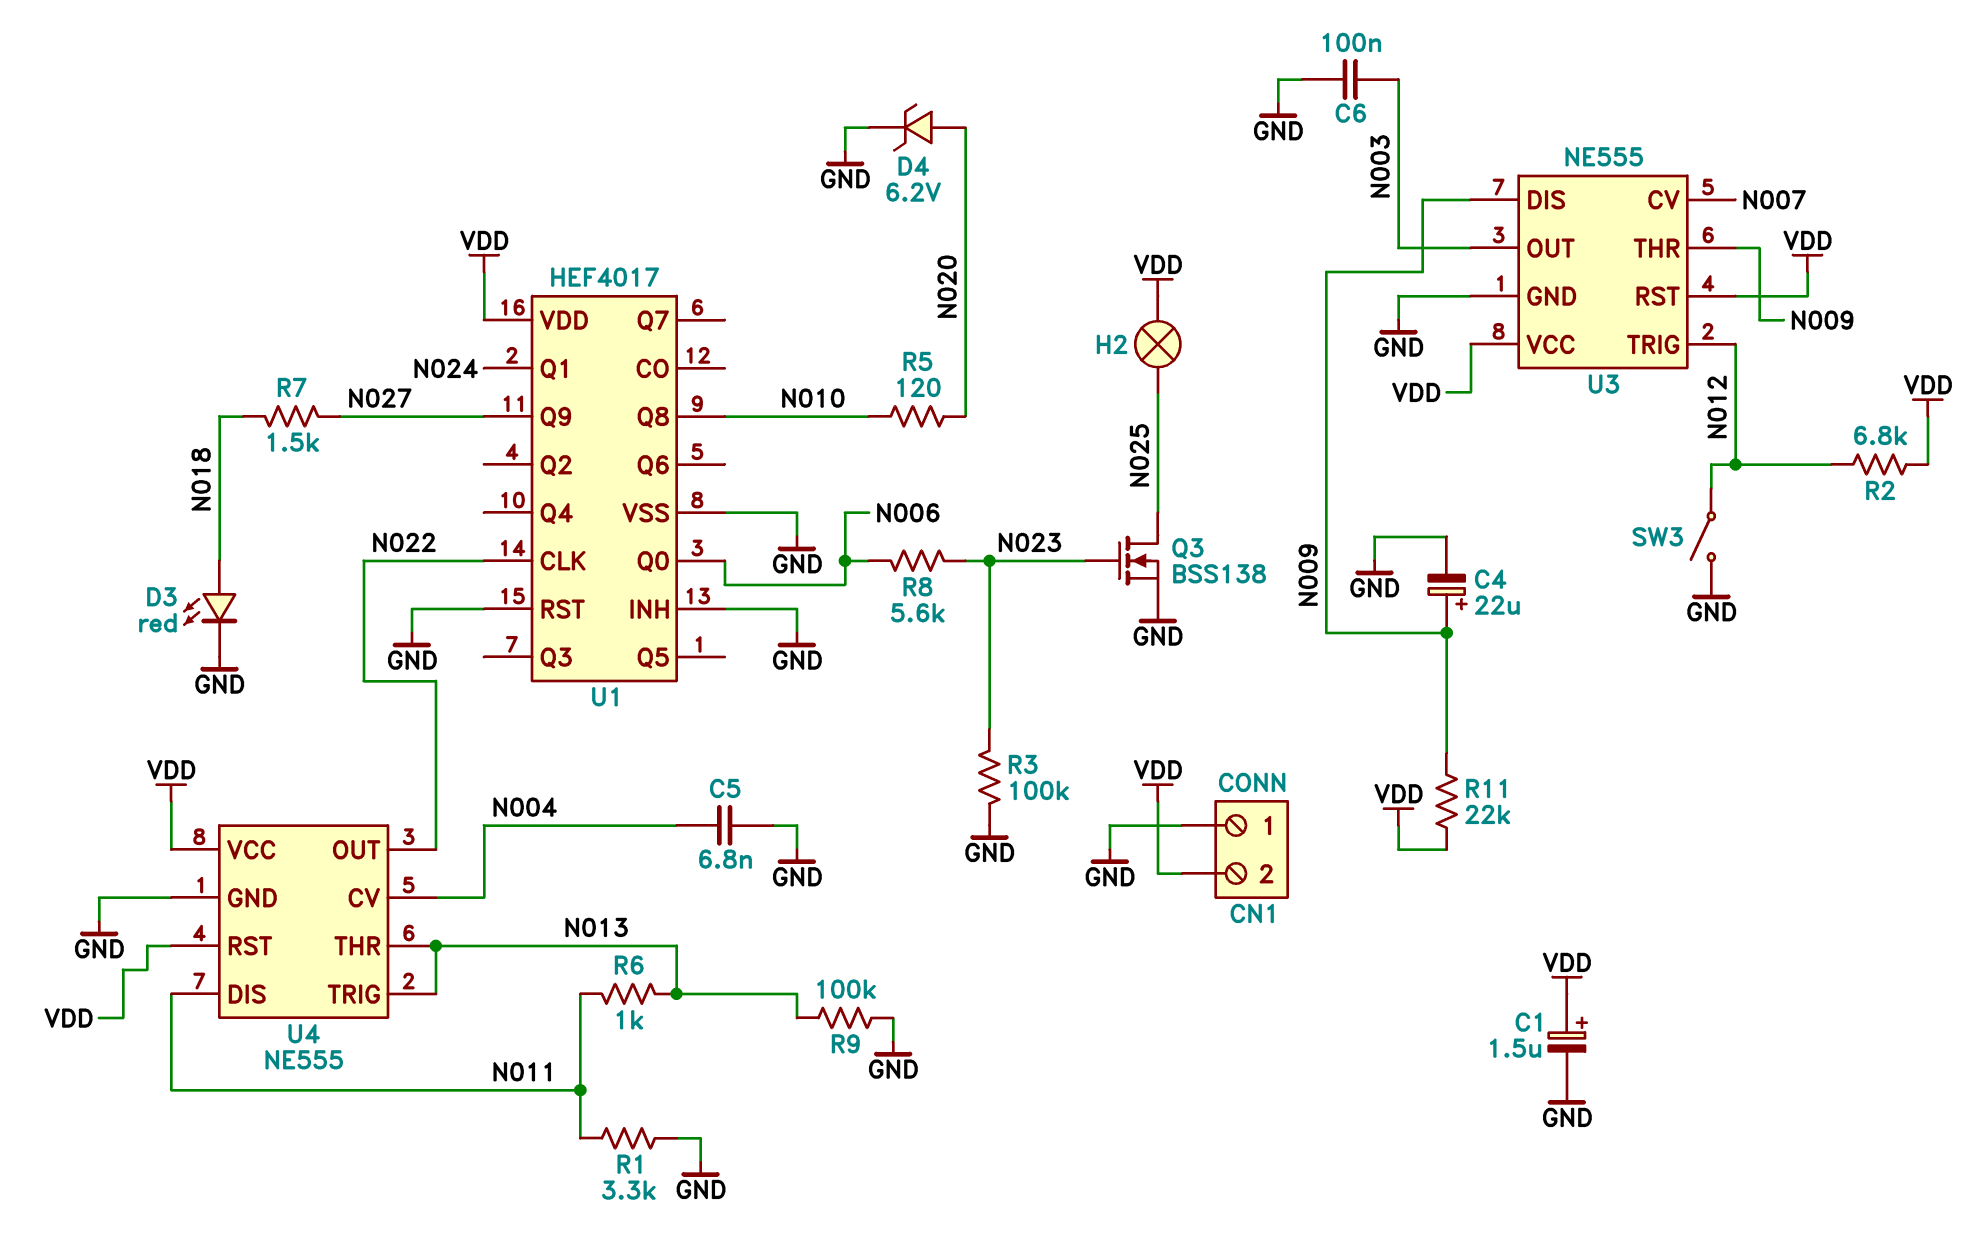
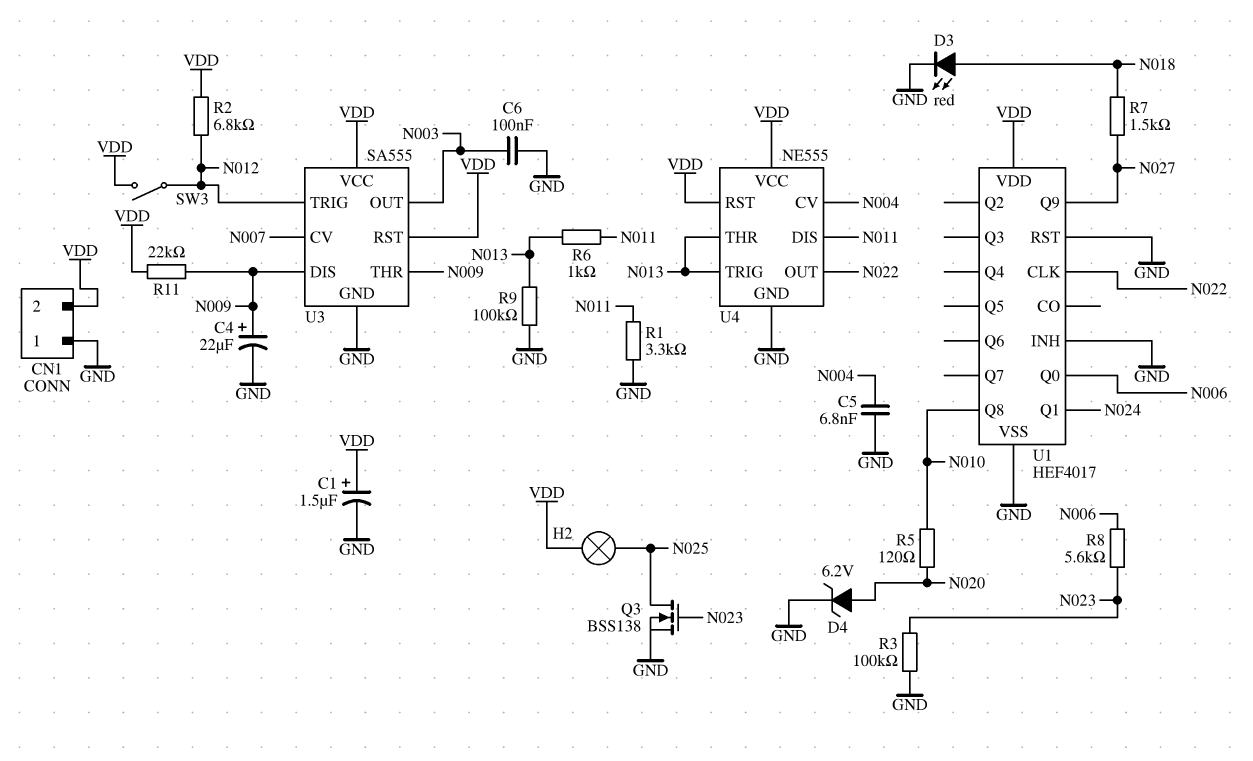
SW3: switch (GND, N012) -> switch (N012, VDD)
U3: NE555 -> SA555

